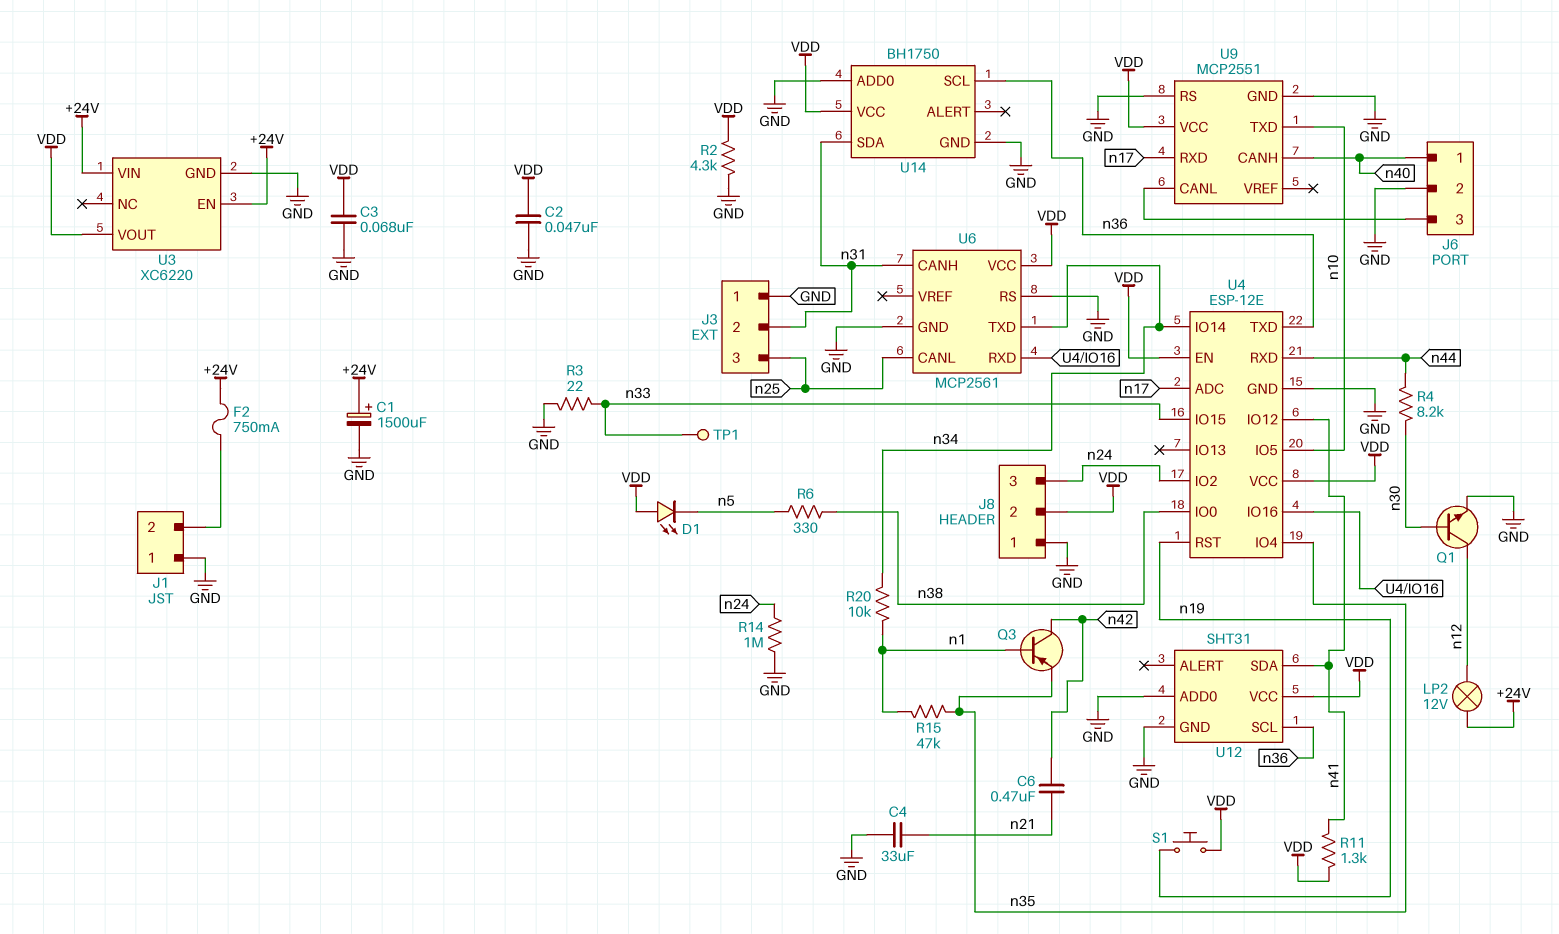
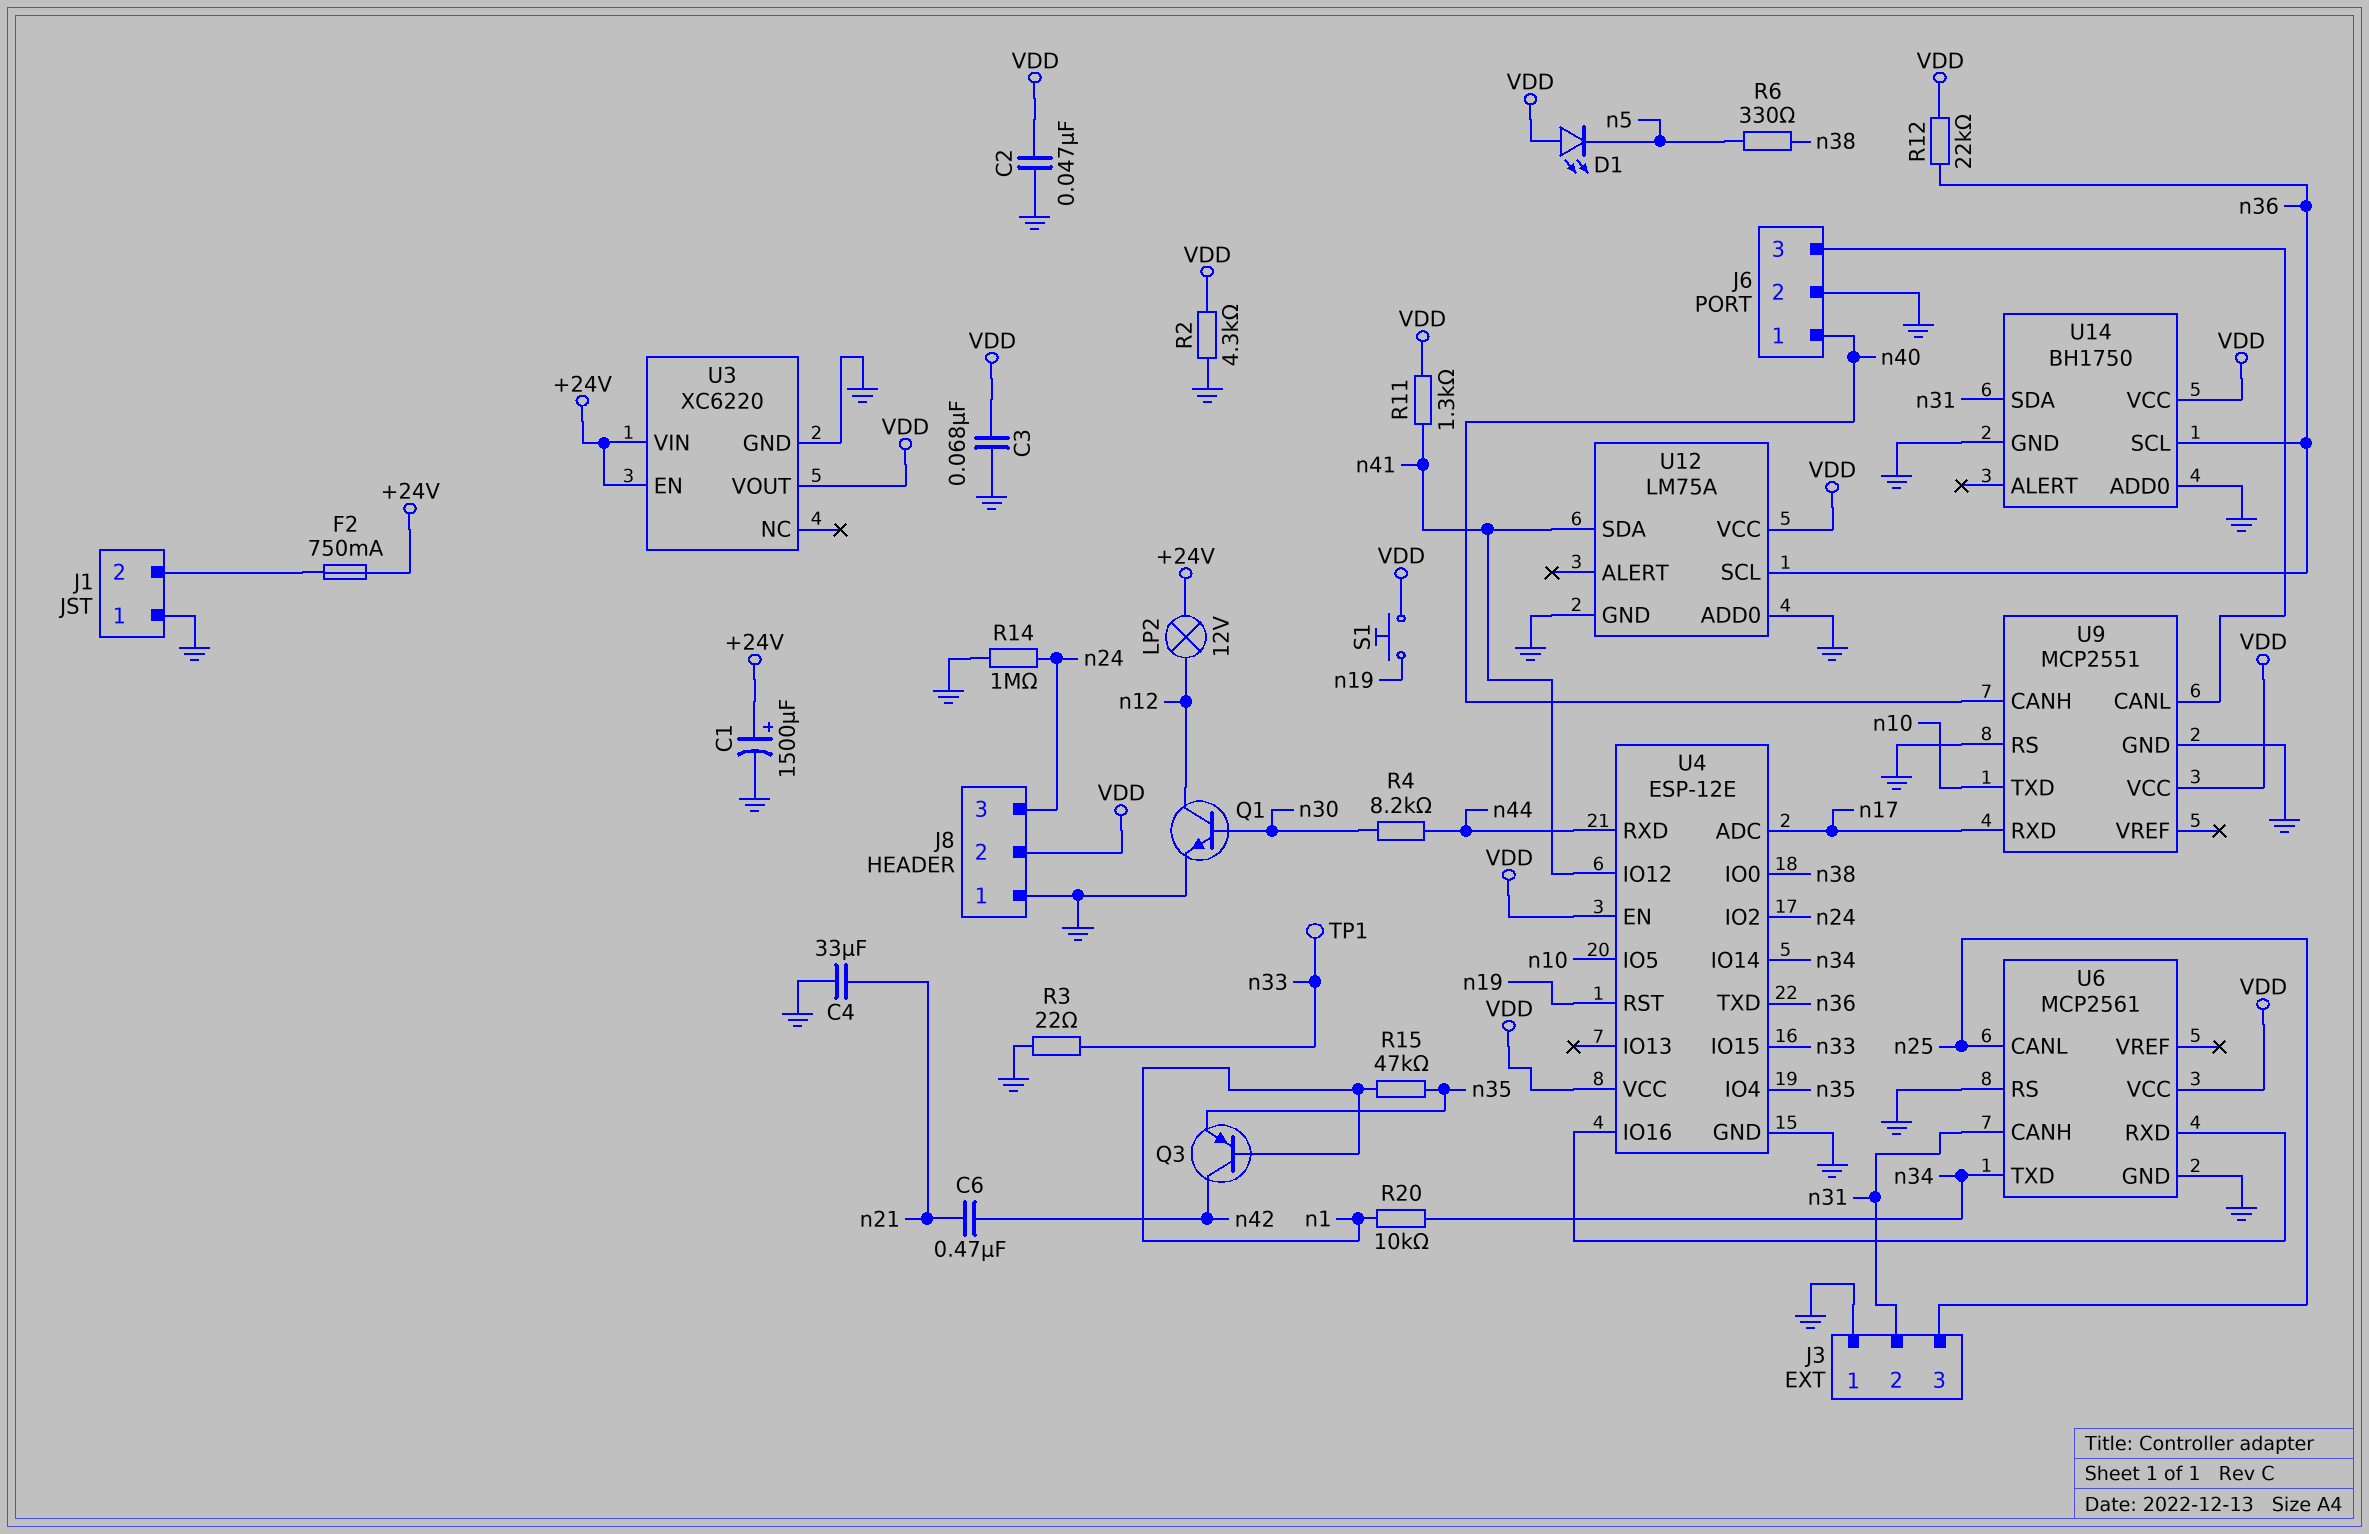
R12: none -> 22k (VDD, n36)
U12: SHT31 -> LM75A

